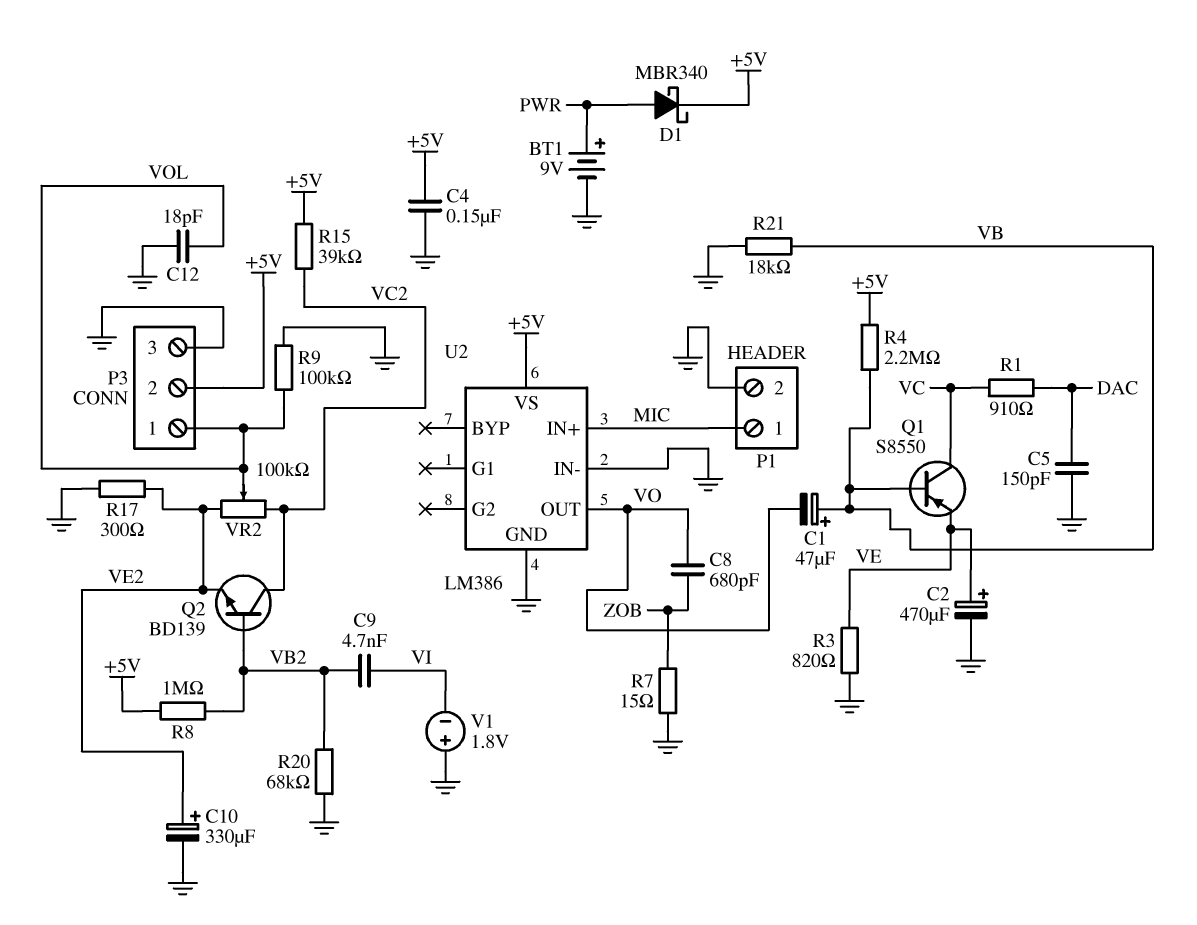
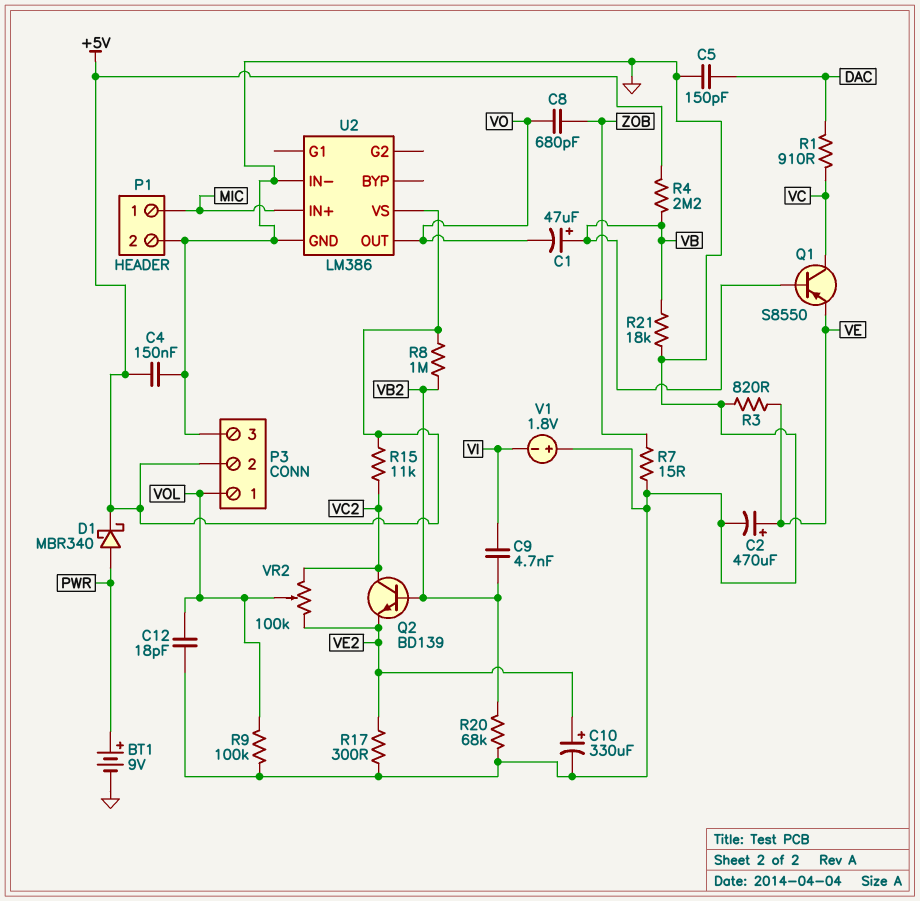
R15: 39k (+5V, VC2) -> 11k (+5V, VC2)

